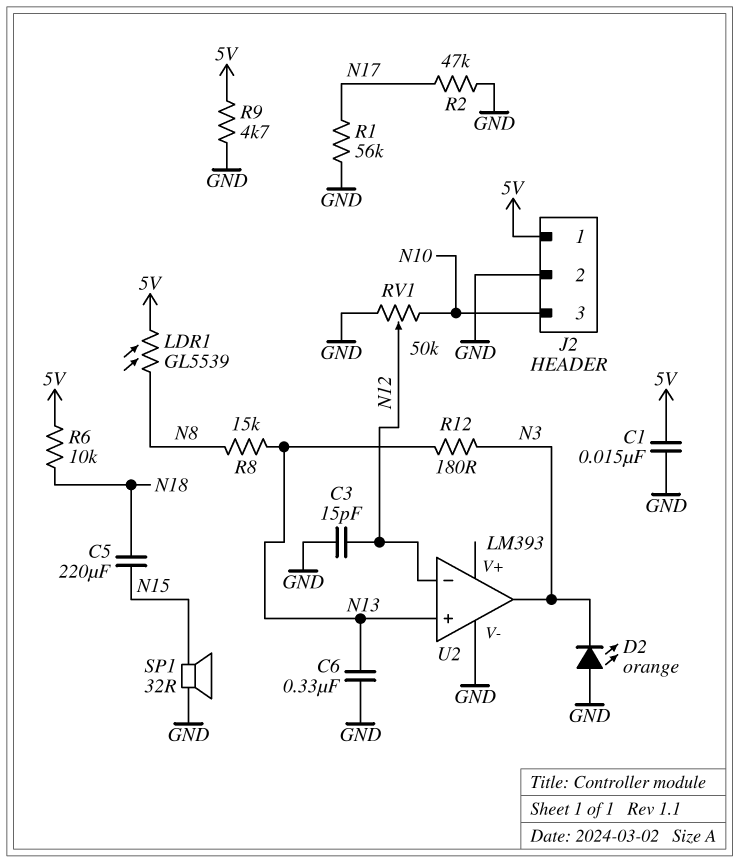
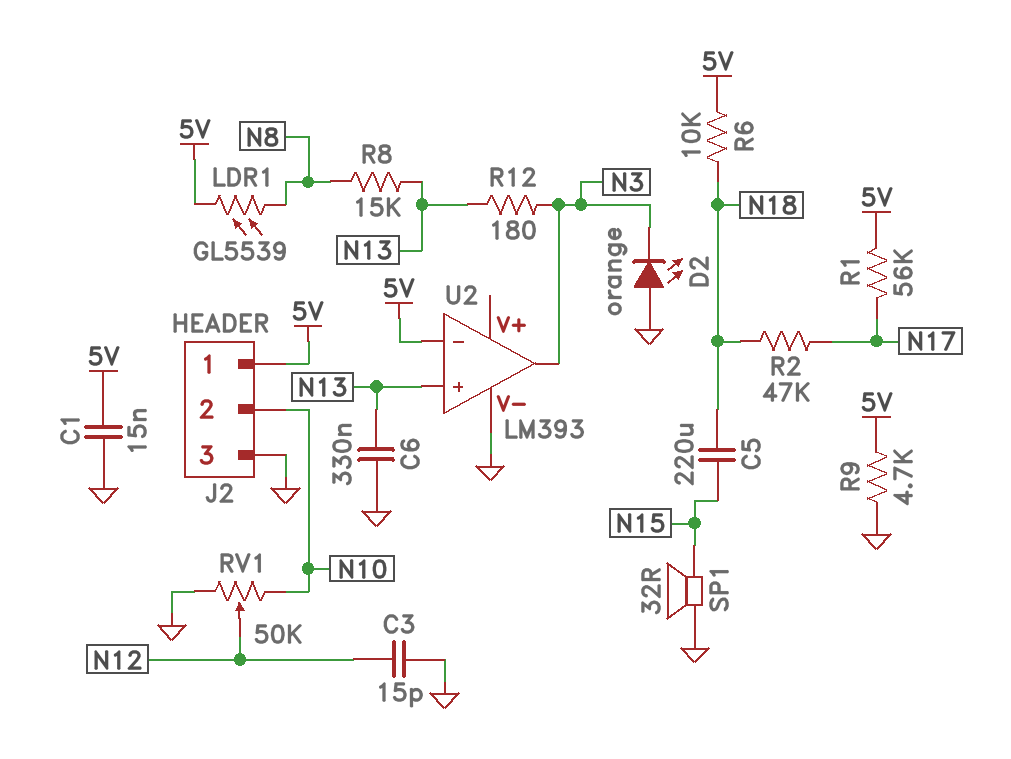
J2 pin 2: GND -> N10
J2 pin 3: N10 -> GND
R1: 56k (GND, N17) -> 56k (5V, N17)
R2: 47k (GND, N17) -> 47k (N17, N18)
U2 pin in-: N12 -> 5V

